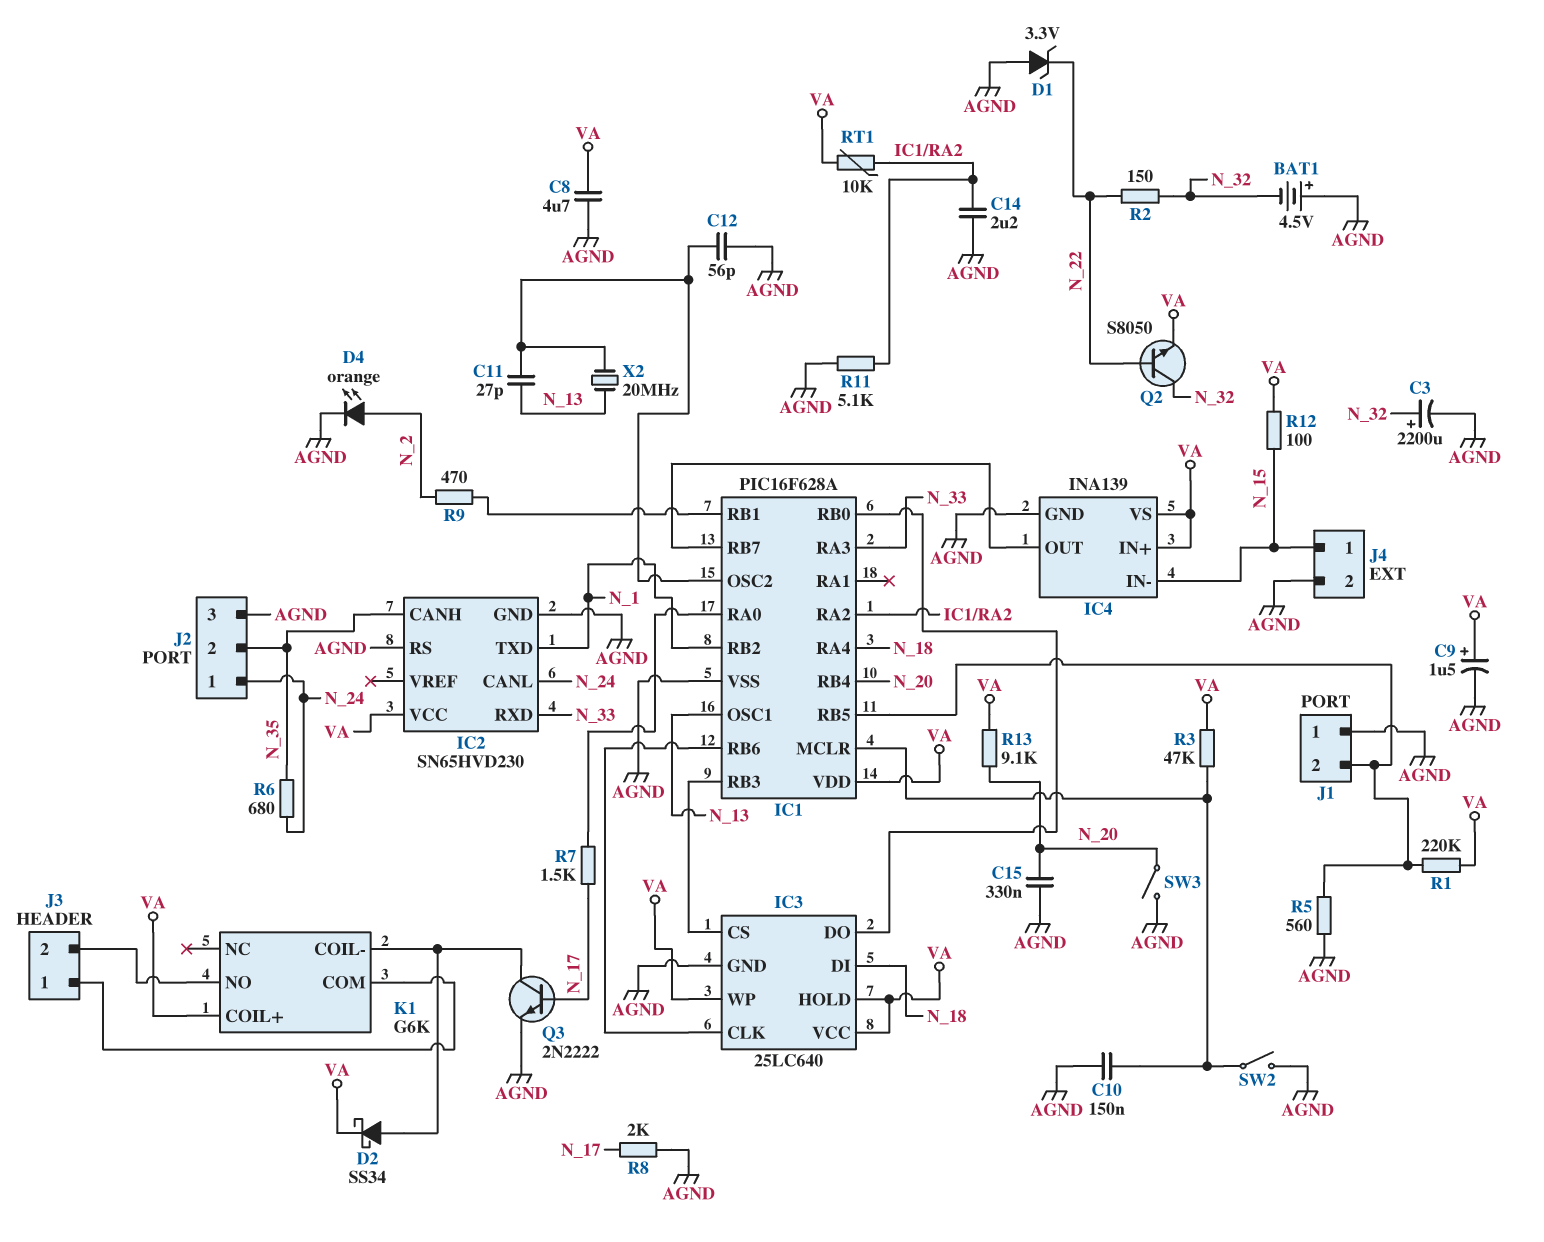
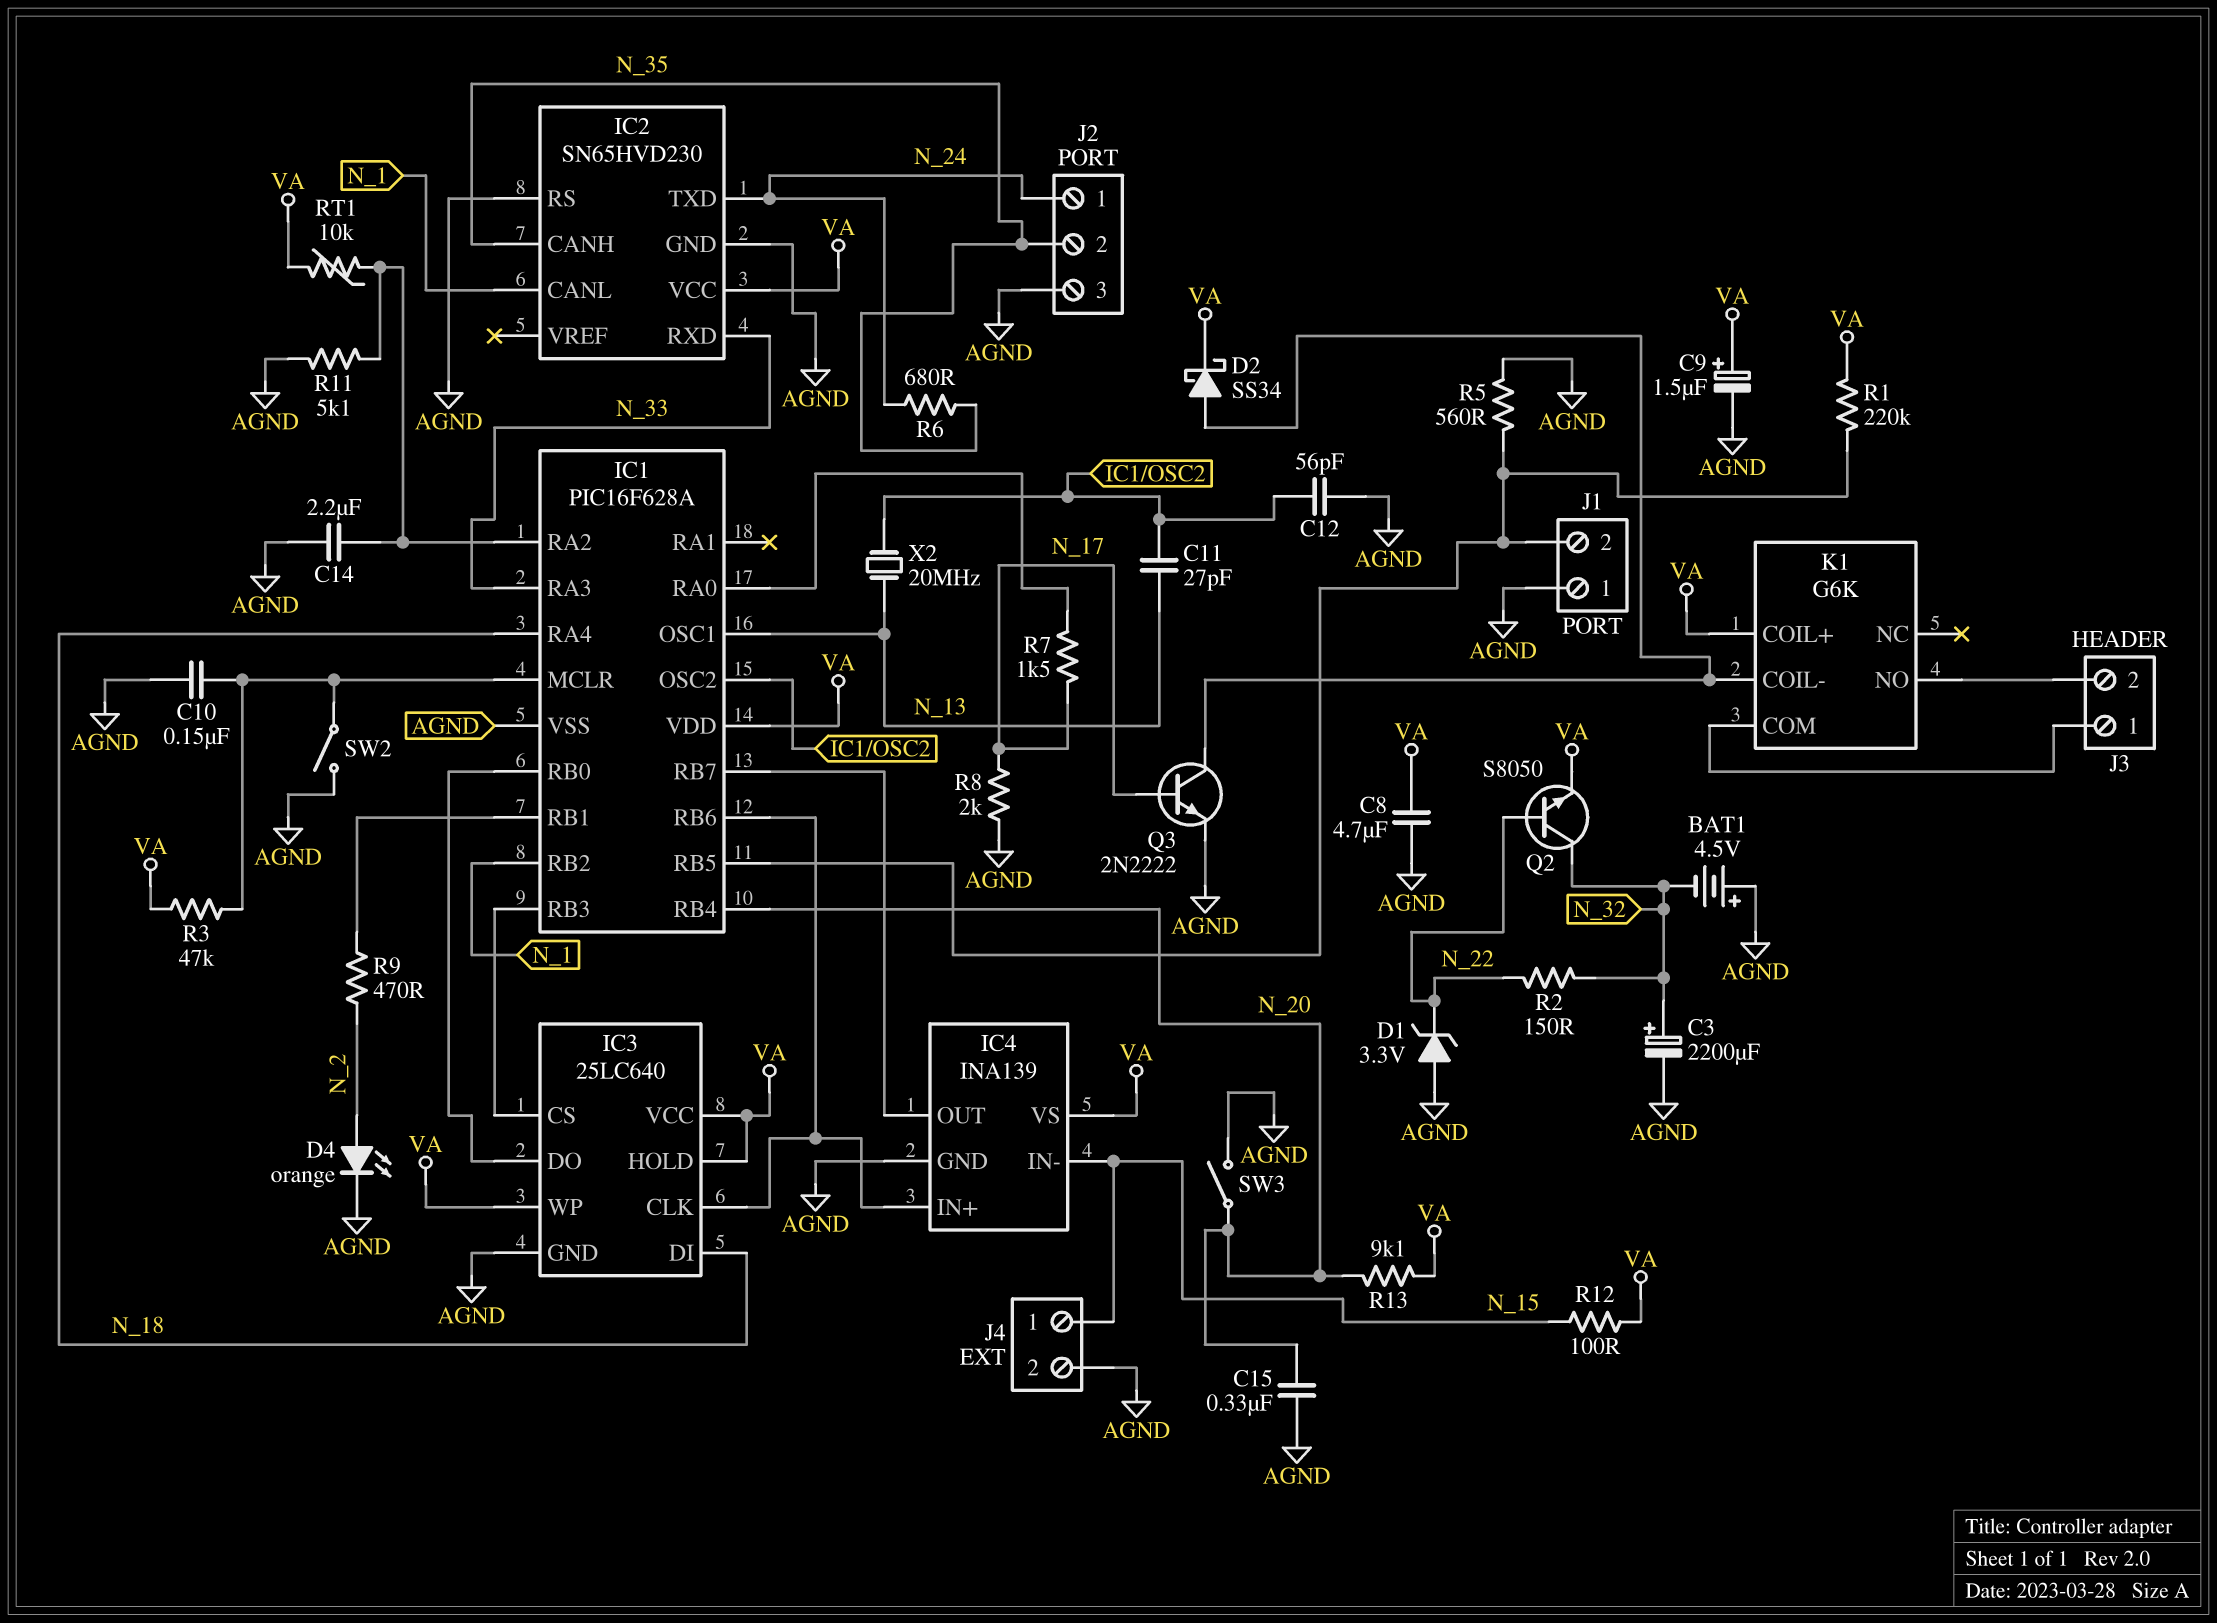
IC2 pin CANL: N_24 -> N_1
IC2 pin TXD: N_1 -> N_24
IC4 pin IN+: VA -> IC1/RB6

